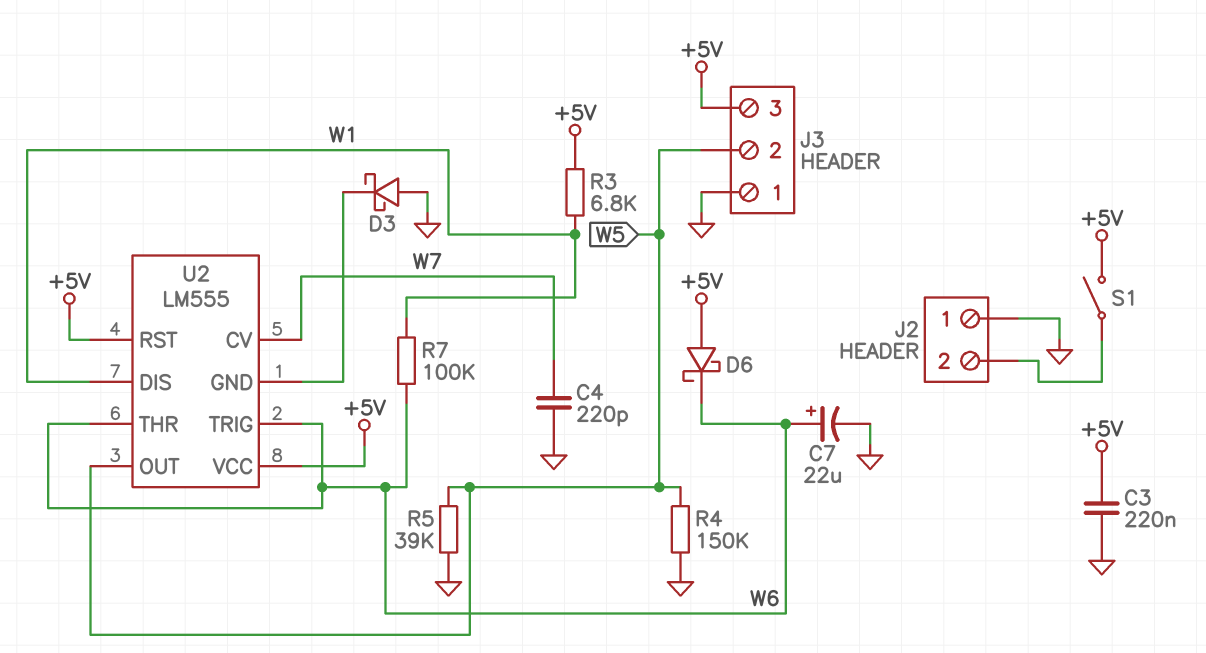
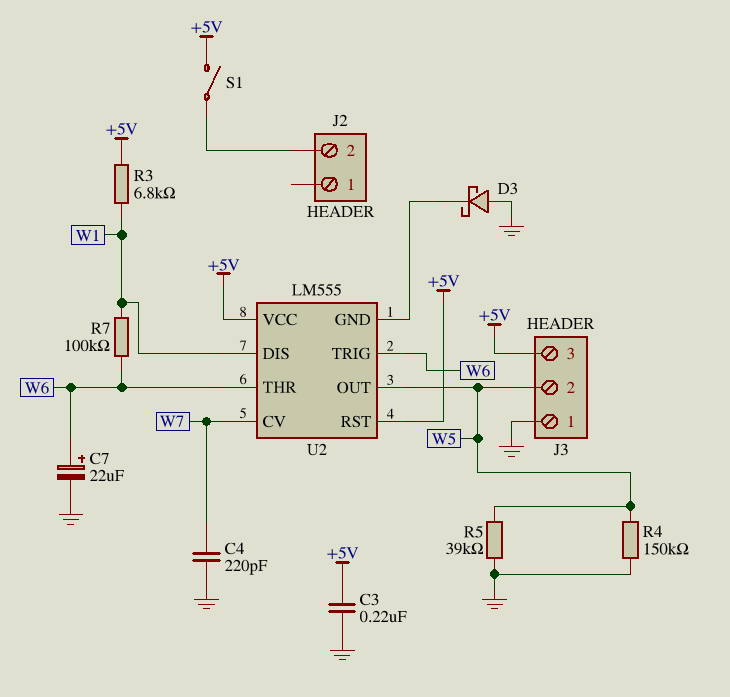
D6: schottky (A +5V, K W6) -> none
J2 pin 1: GND -> none

